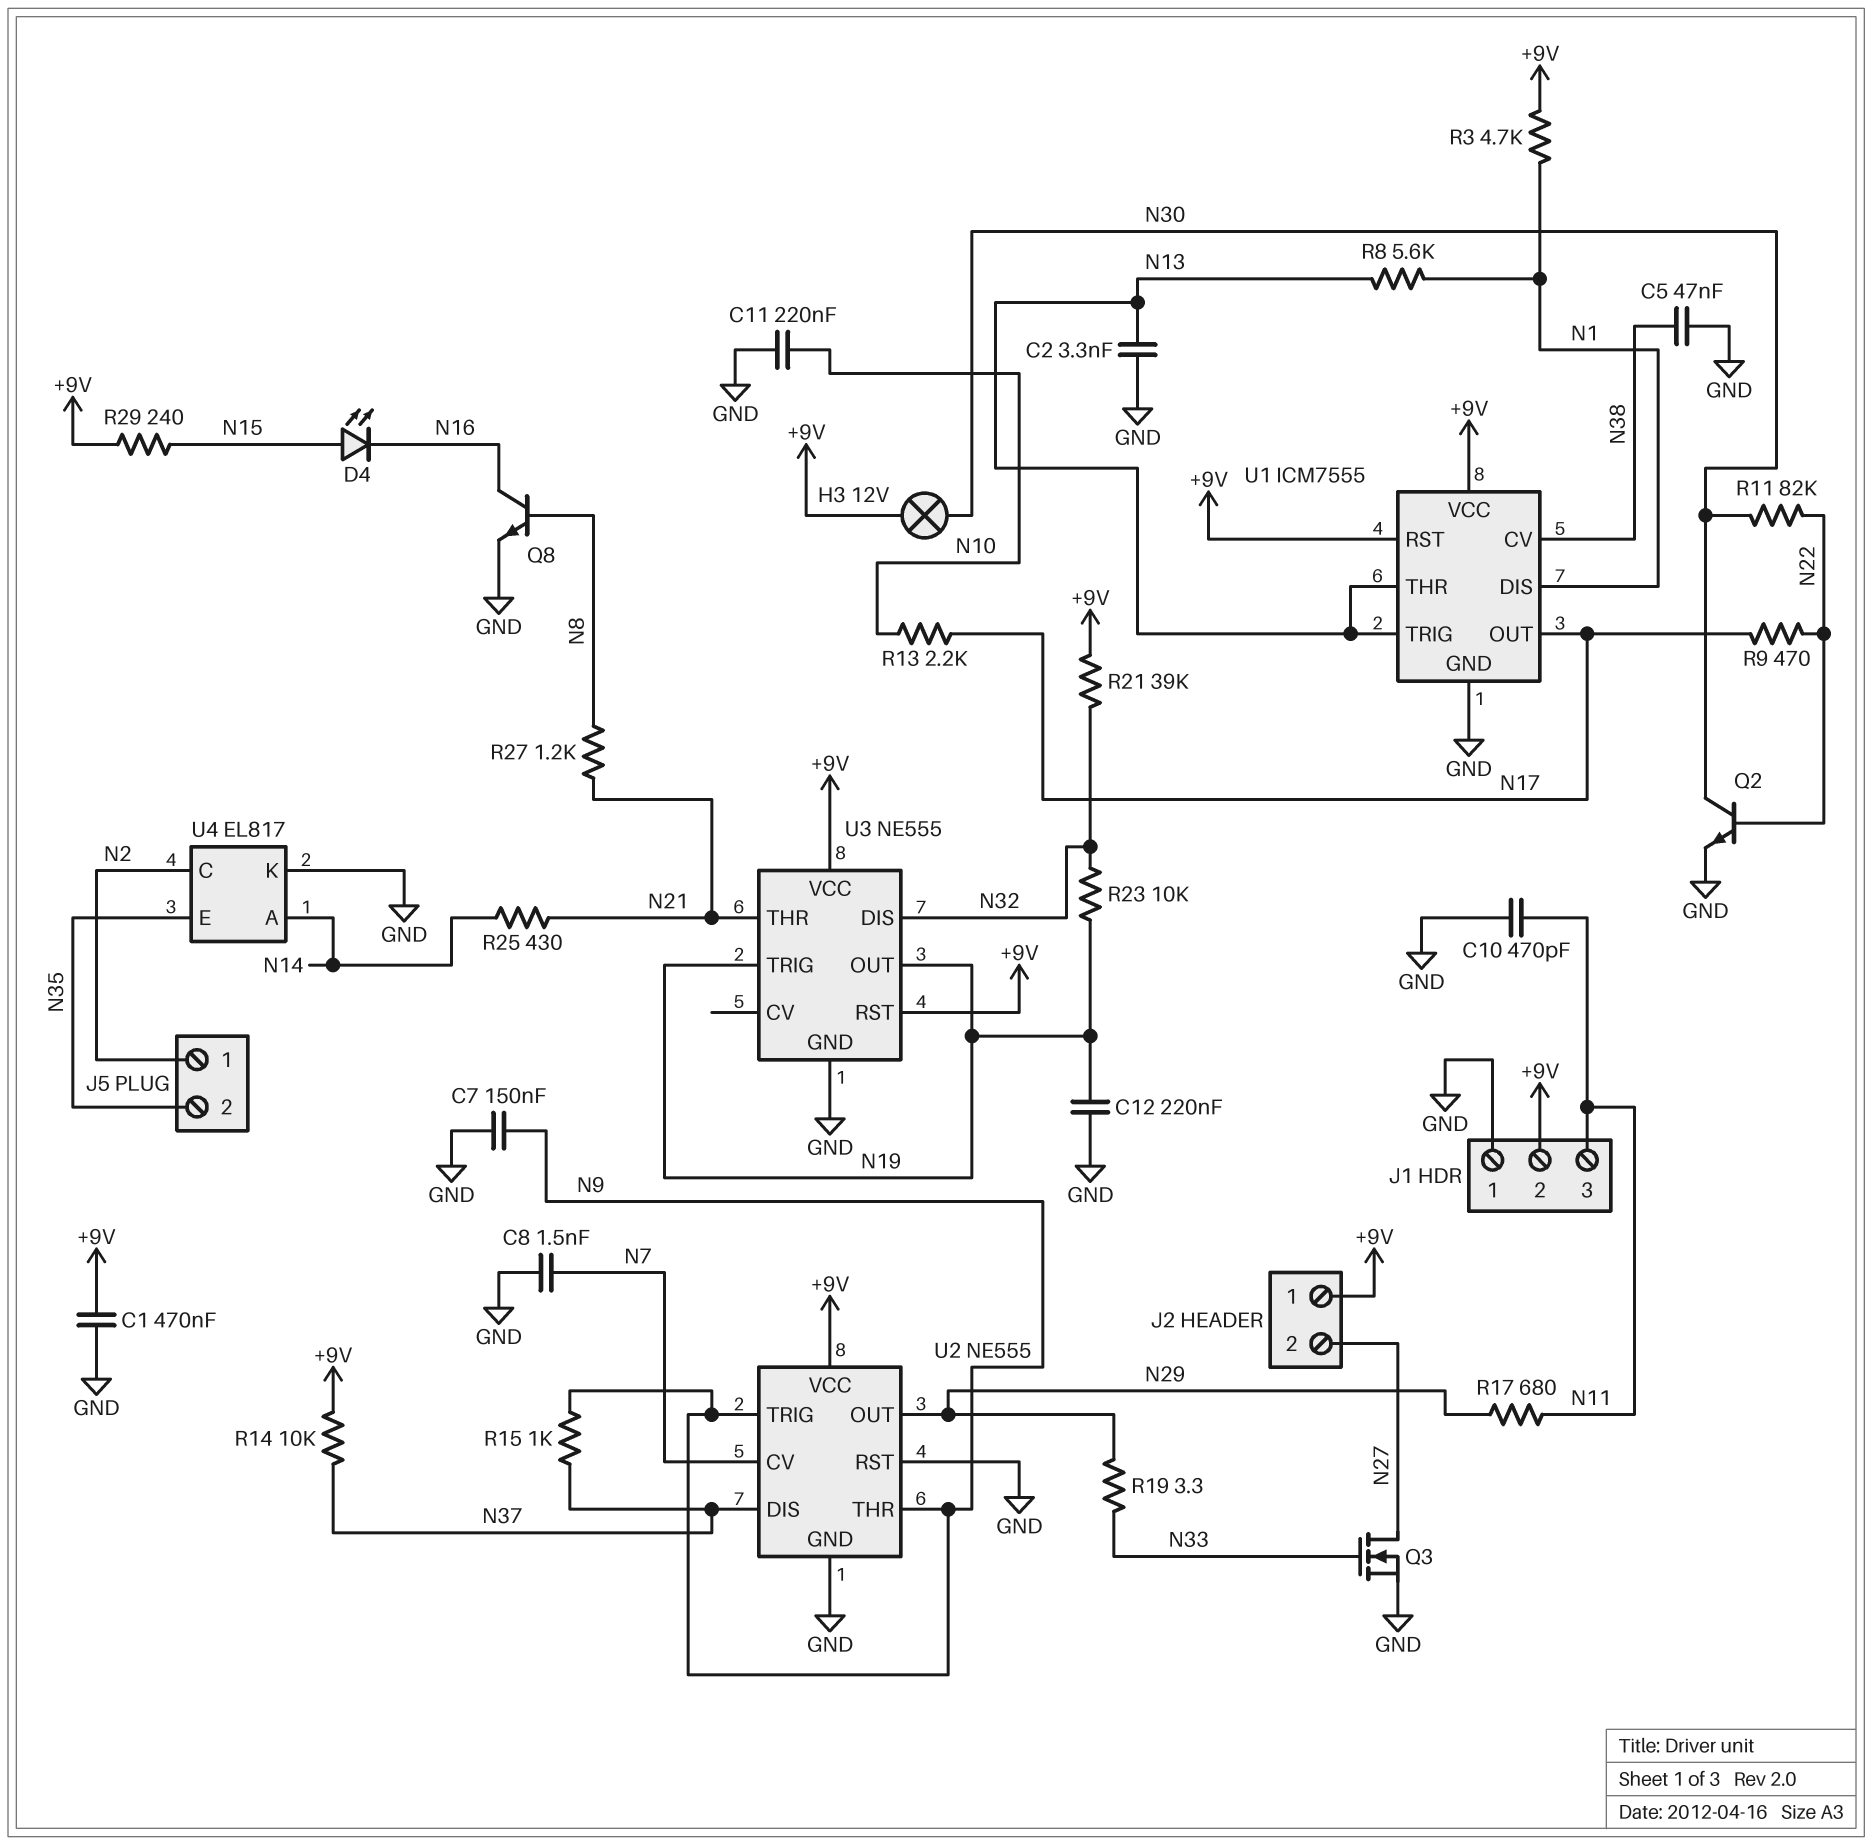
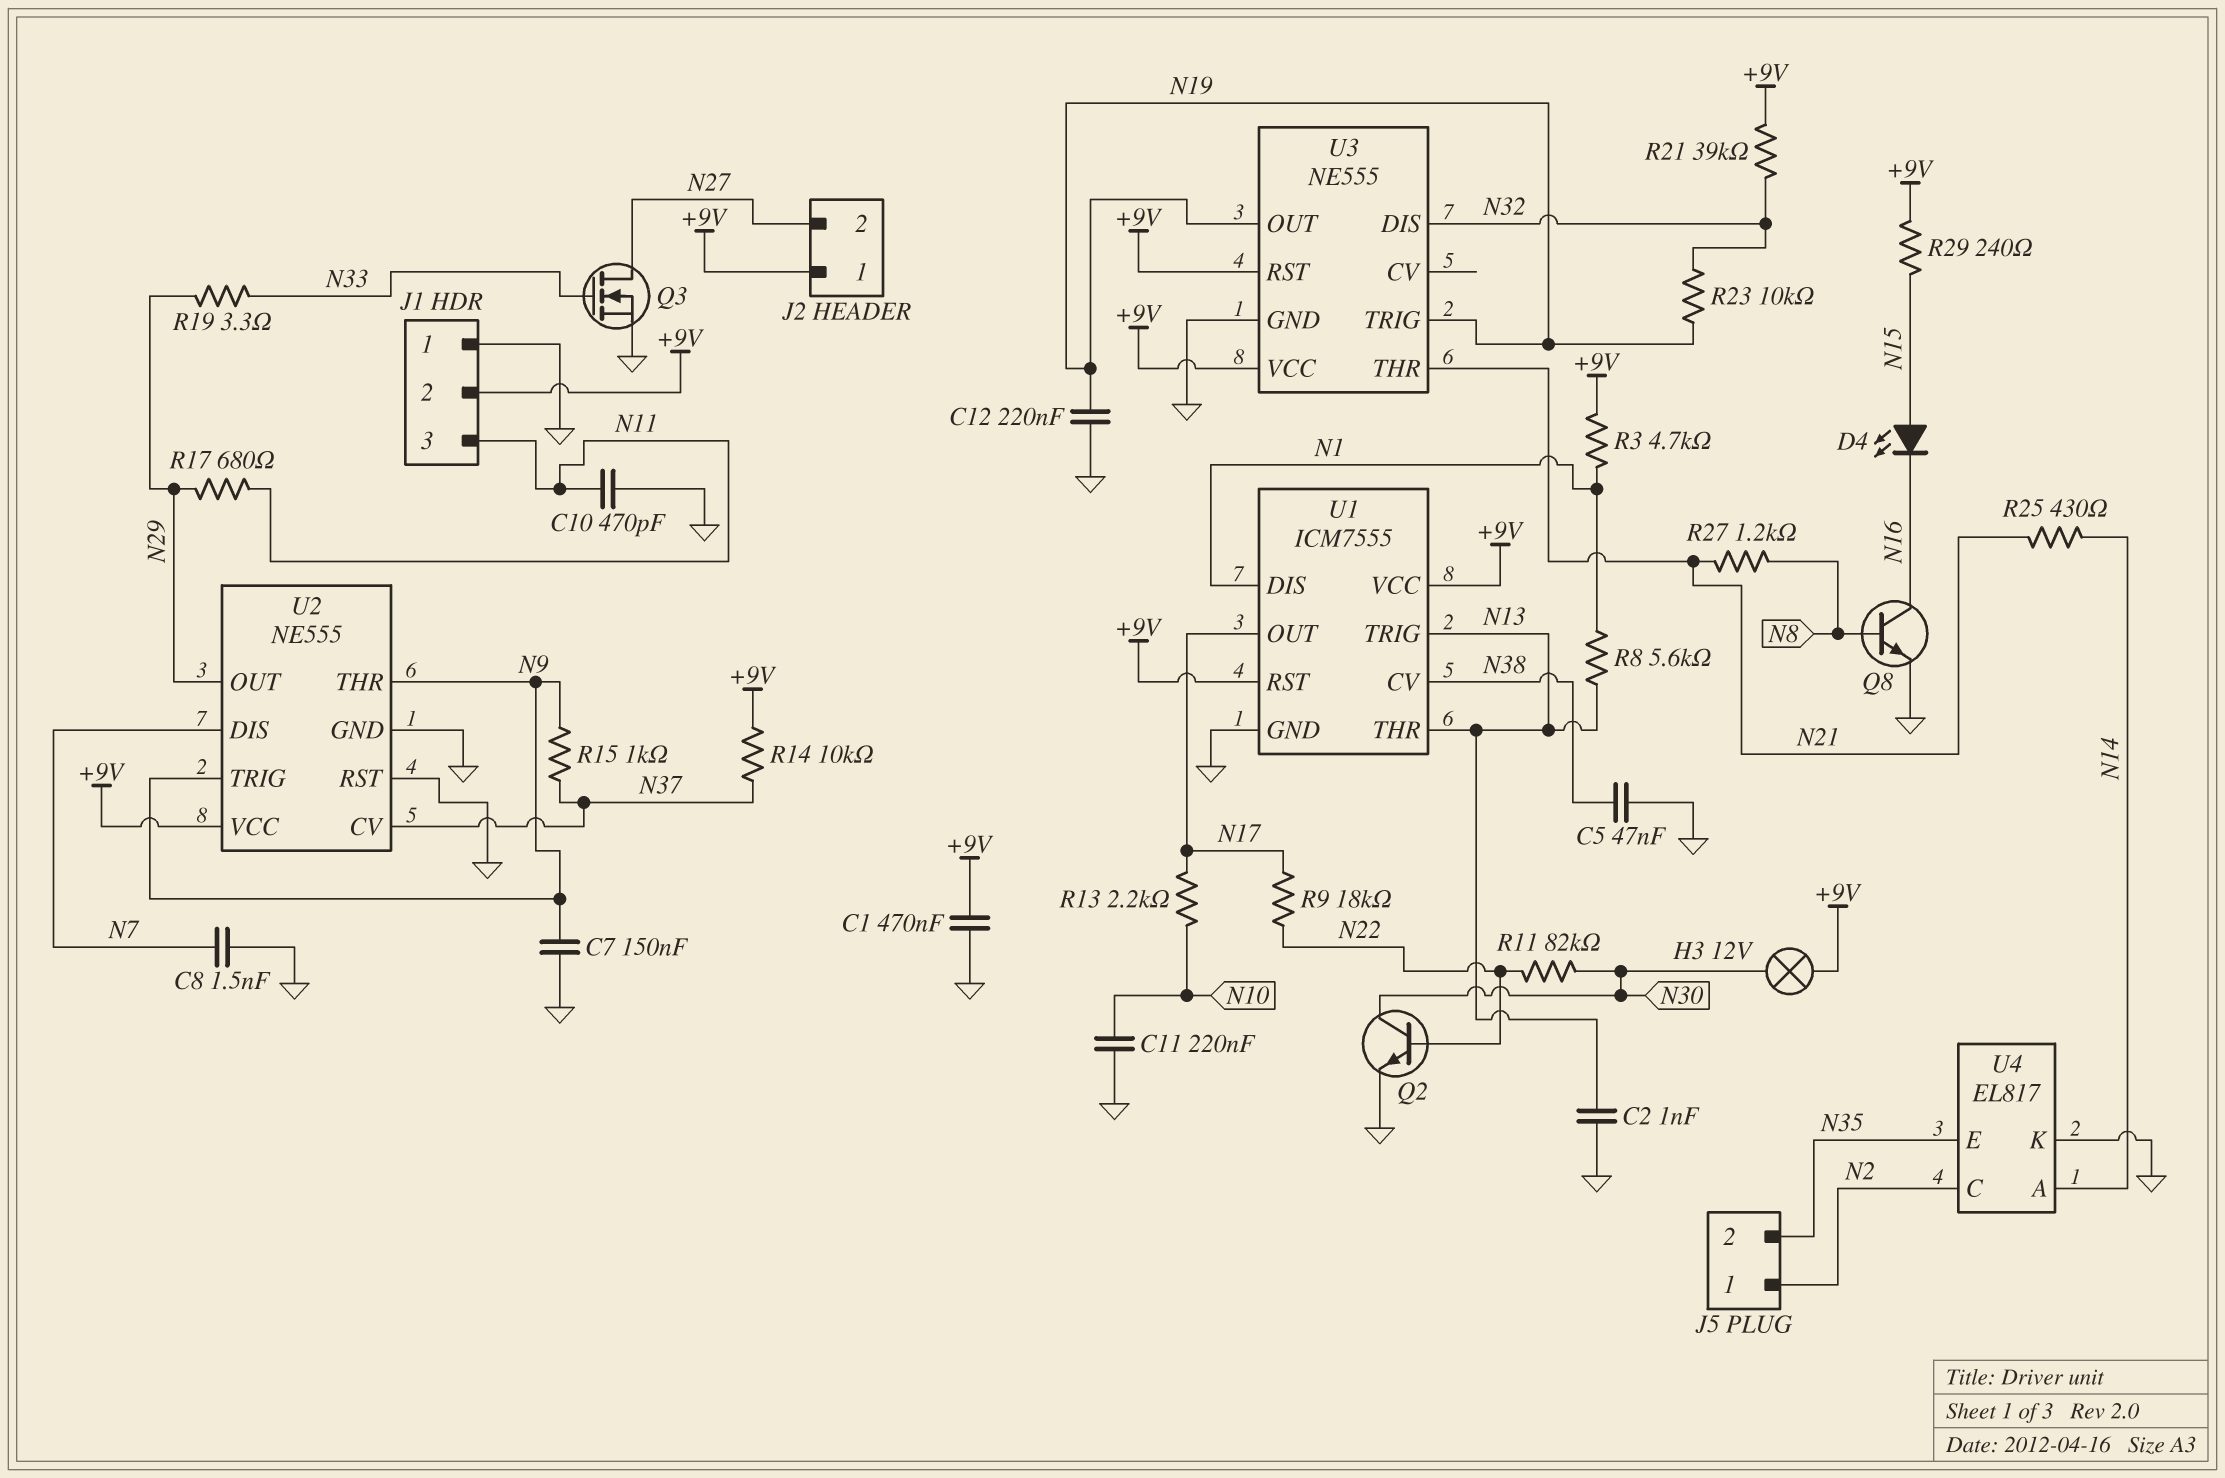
C2: 3.3nF (GND, N13) -> 1nF (GND, N13)
R9: 470 (N17, N22) -> 18k (N17, N22)
U2 pin CV: N7 -> N37
U2 pin DIS: N37 -> N7

